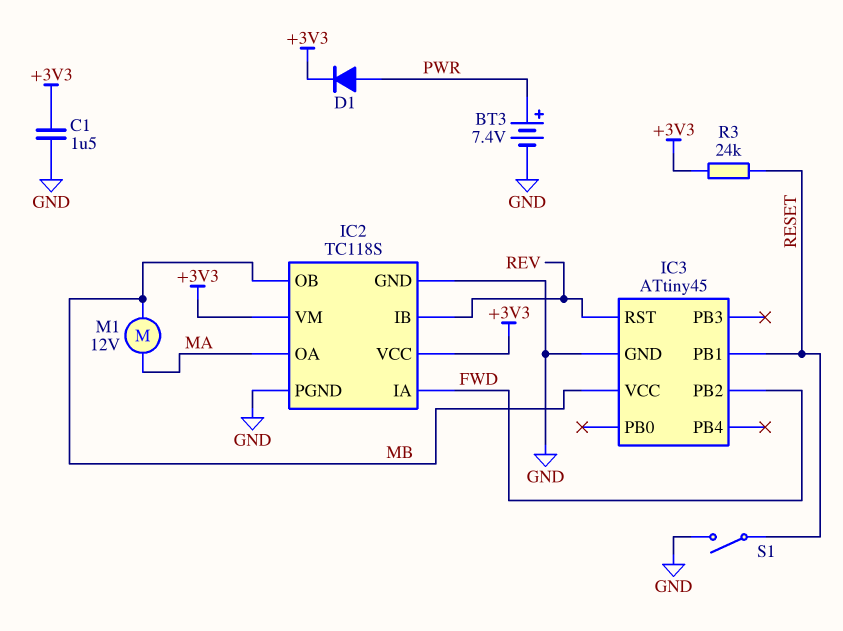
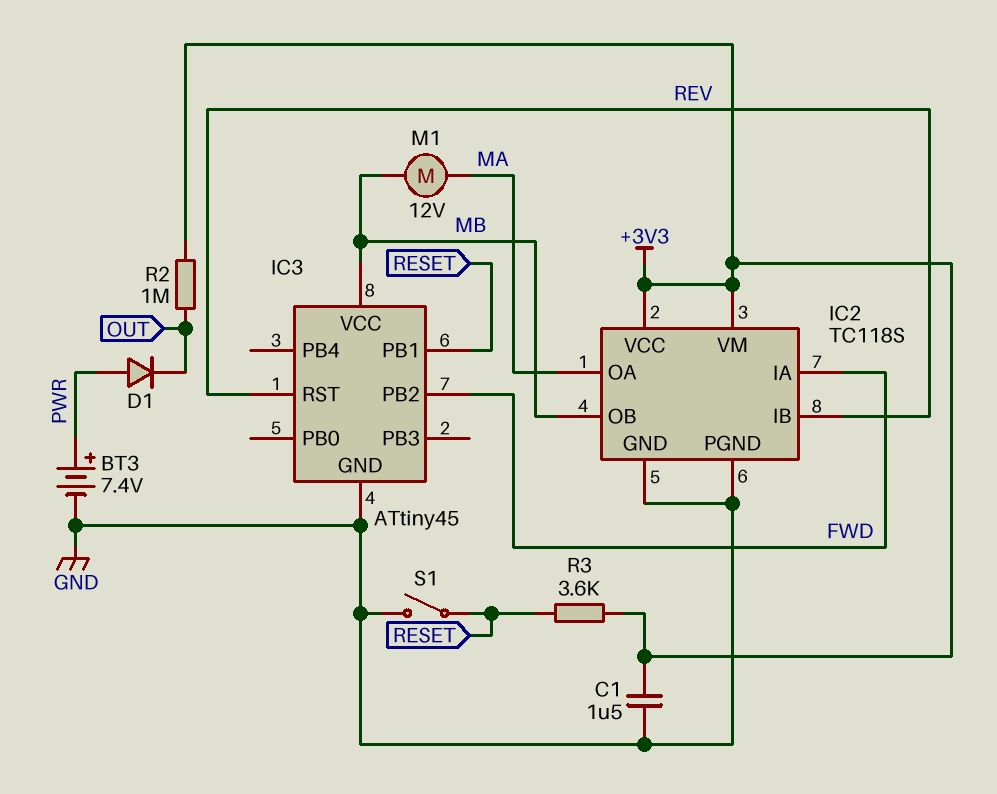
D1: diode (A PWR, K +3V3) -> diode (A PWR, K OUT)
R2: none -> 1M (+3V3, OUT)
R3: 24k (+3V3, RESET) -> 3.6k (+3V3, RESET)

